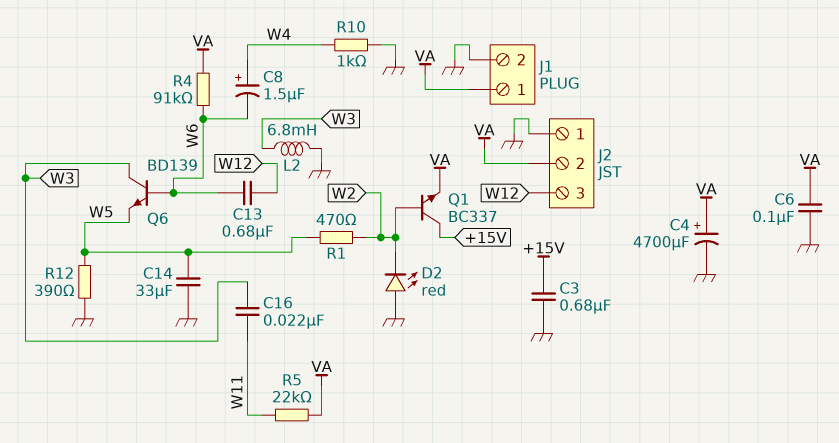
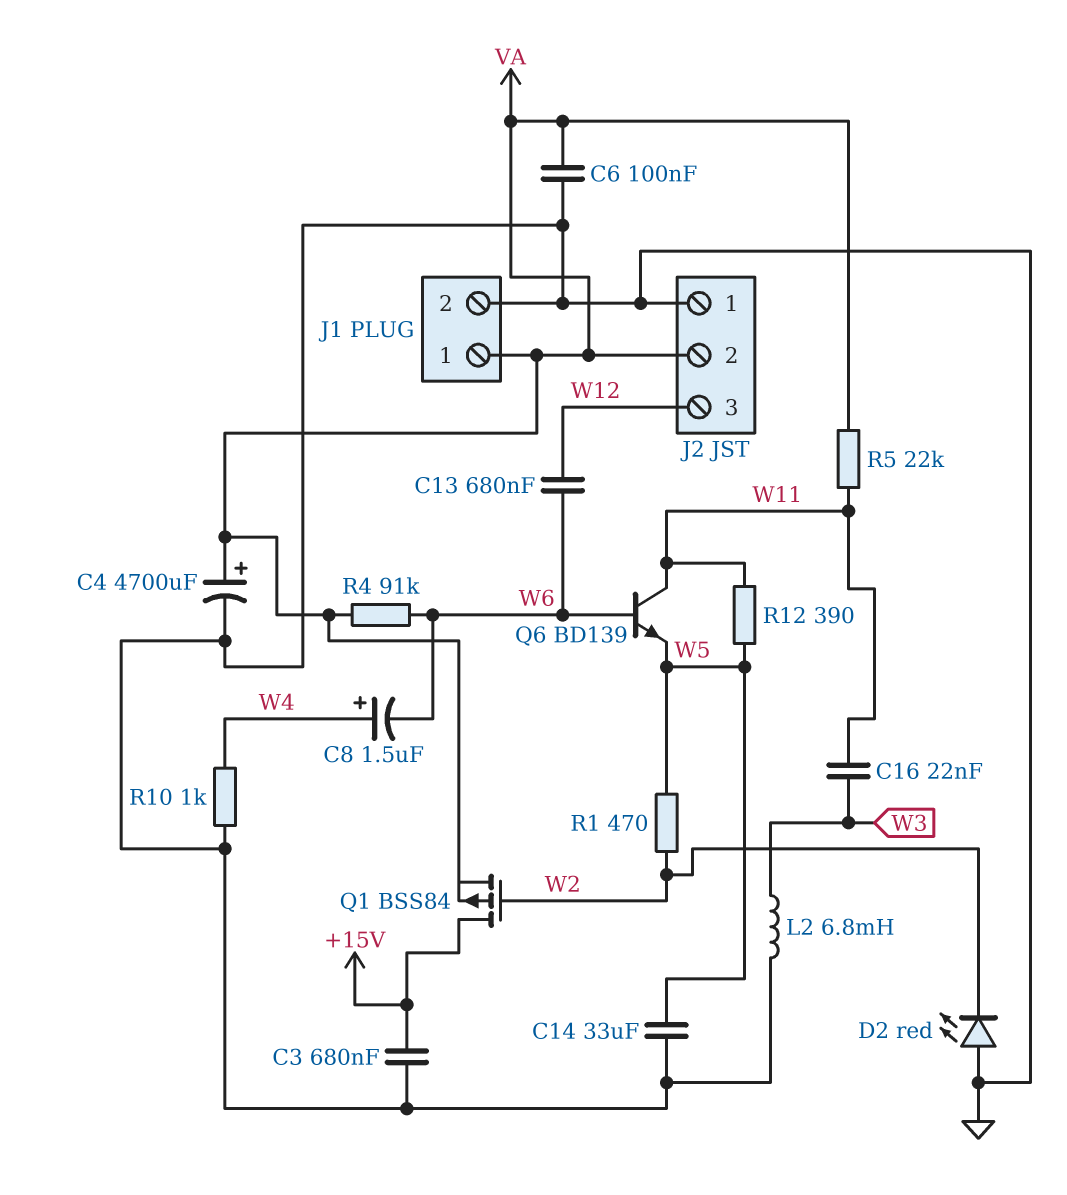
Q1: NPN BC337 (B W2, C +15V, E VA) -> PMOS BSS84 (G W2, D +15V, S VA)
Q6: NPN BD139 (B W6, C W3, E W5) -> NPN BD139 (B W6, C W11, E W5)
R12: 390 (GND, W5) -> 390 (W5, W11)

